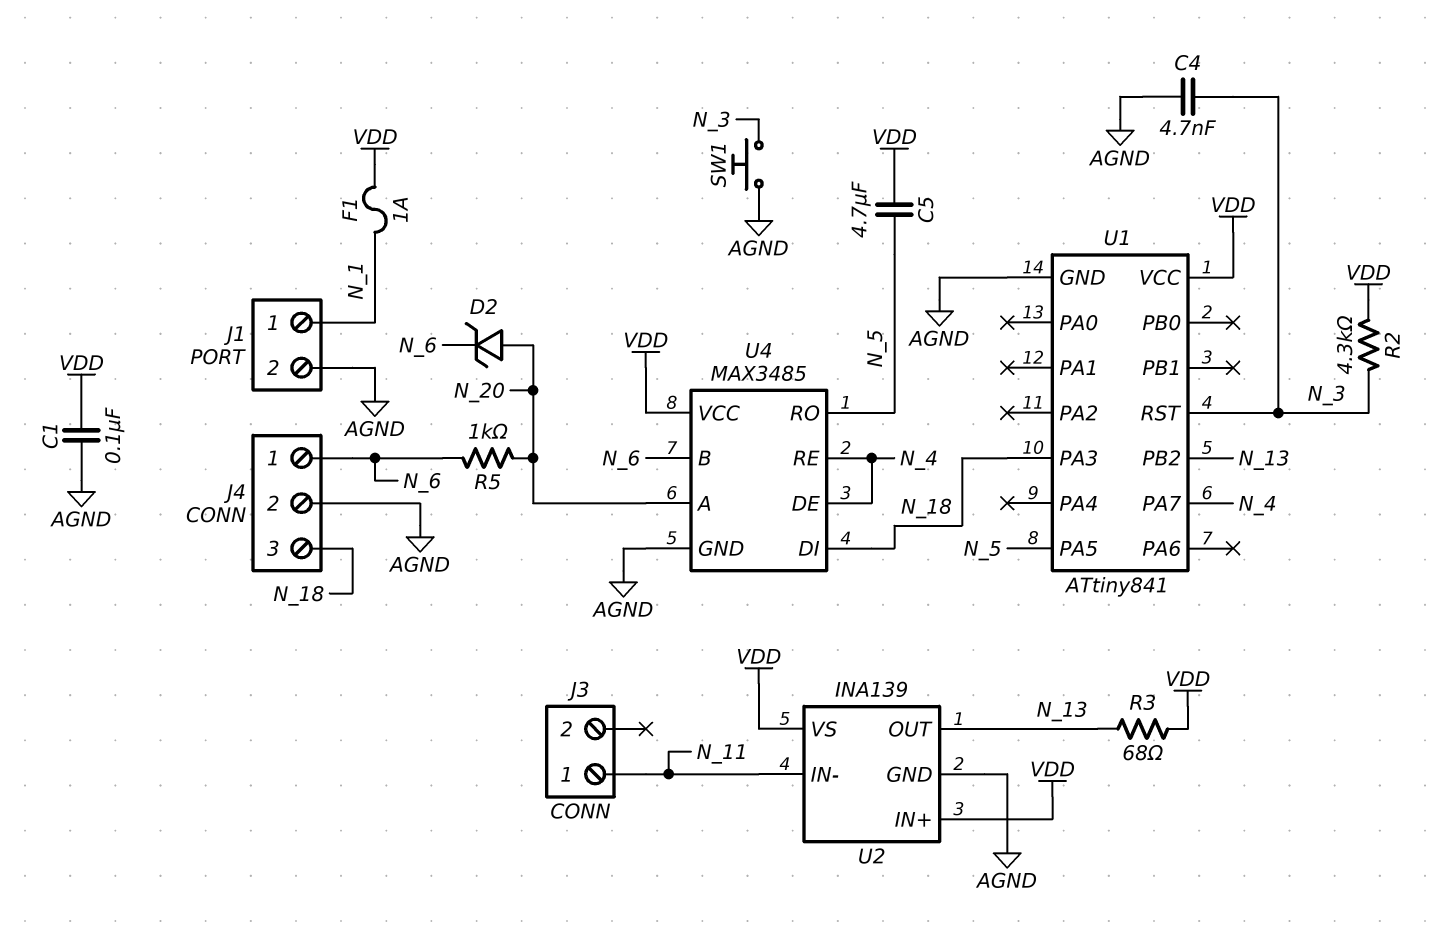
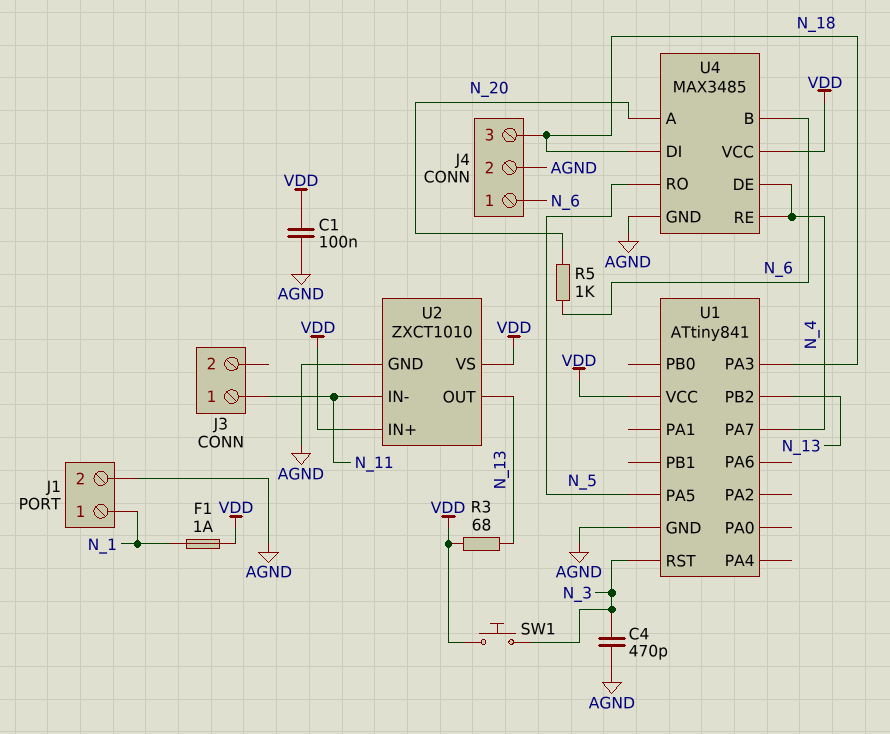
C4: 4.7nF (AGND, N_3) -> 470pF (AGND, N_3)
C5: 4.7uF (N_5, VDD) -> none
D2: zener (A N_20, K N_6) -> none
R2: 4.3k (N_3, VDD) -> none
SW1: button (AGND, N_3) -> button (N_3, VDD)
U2: INA139 -> ZXCT1010

